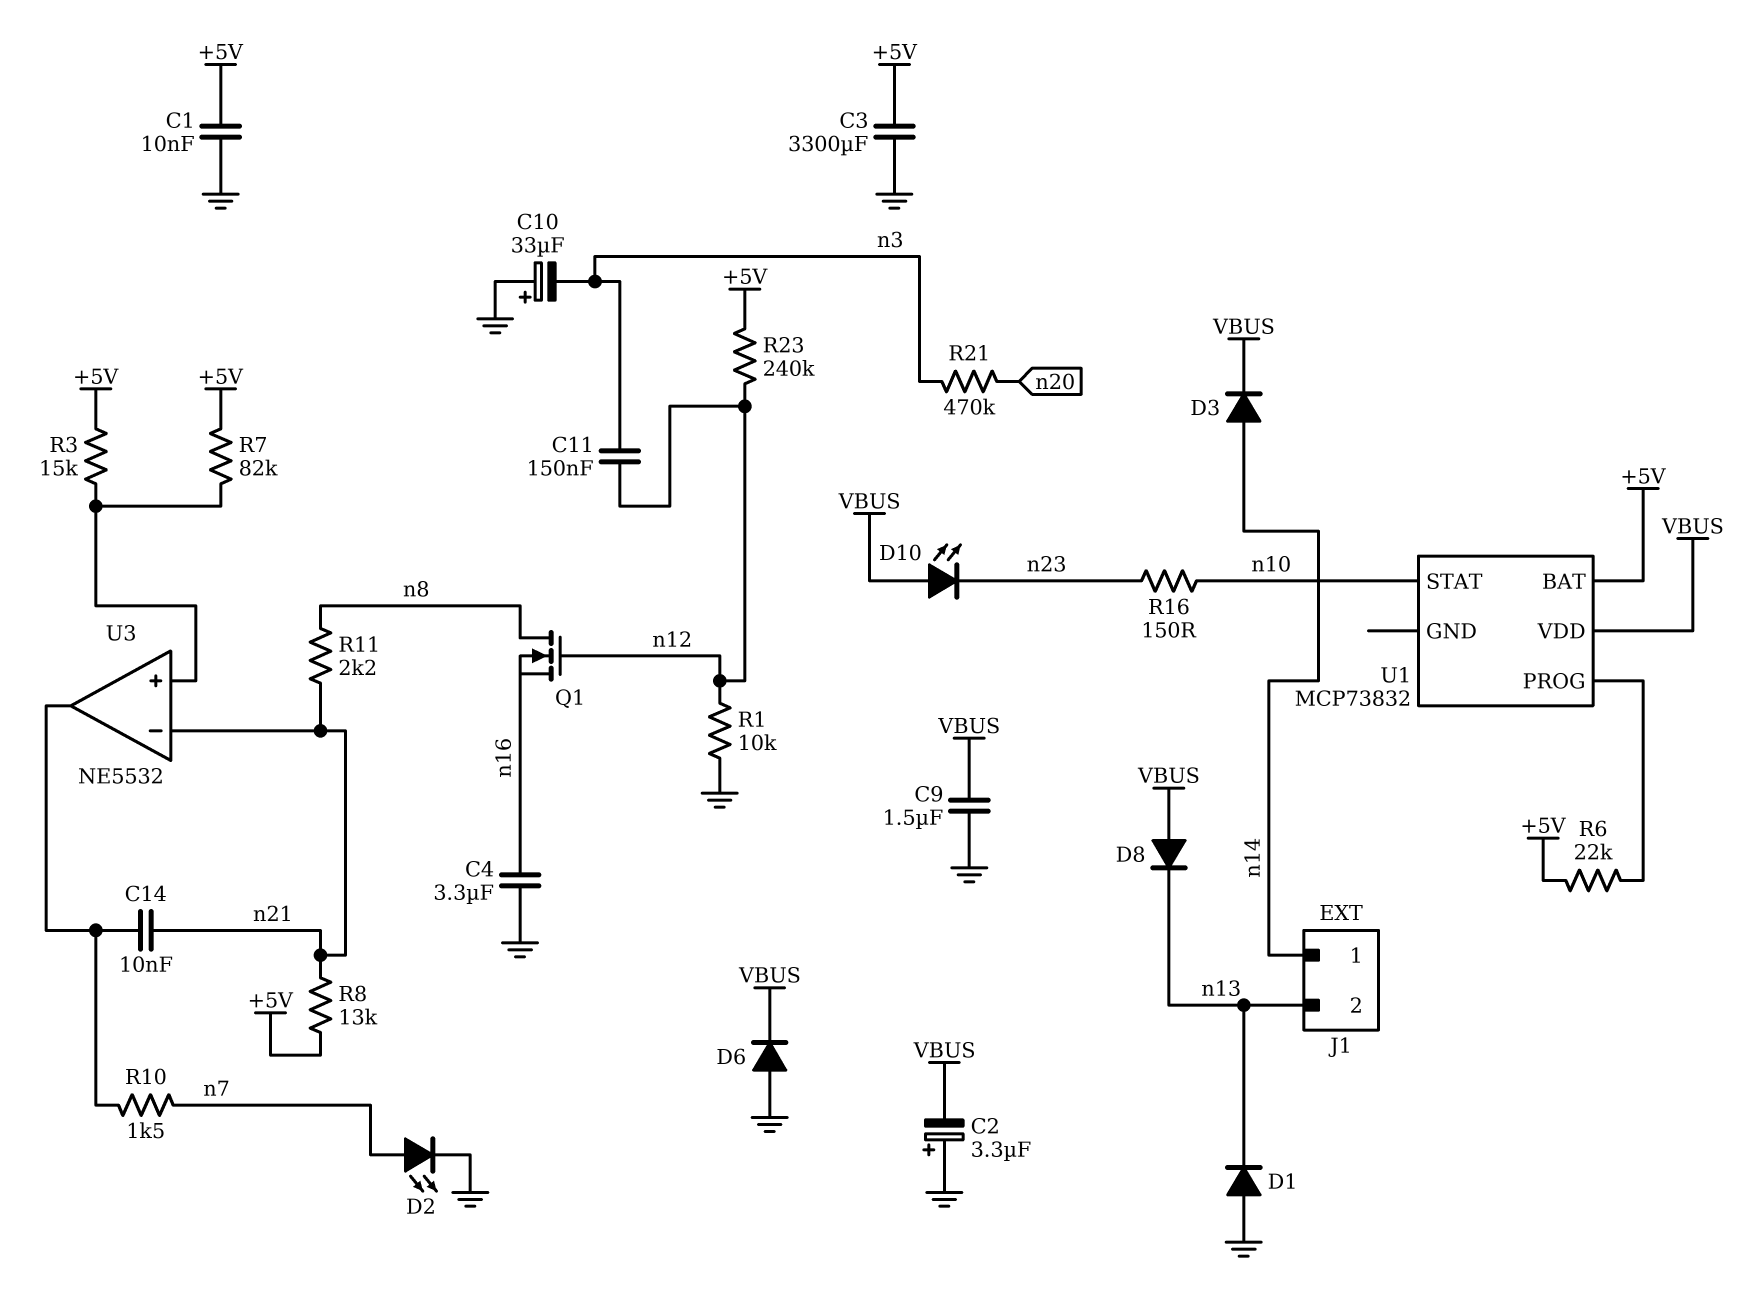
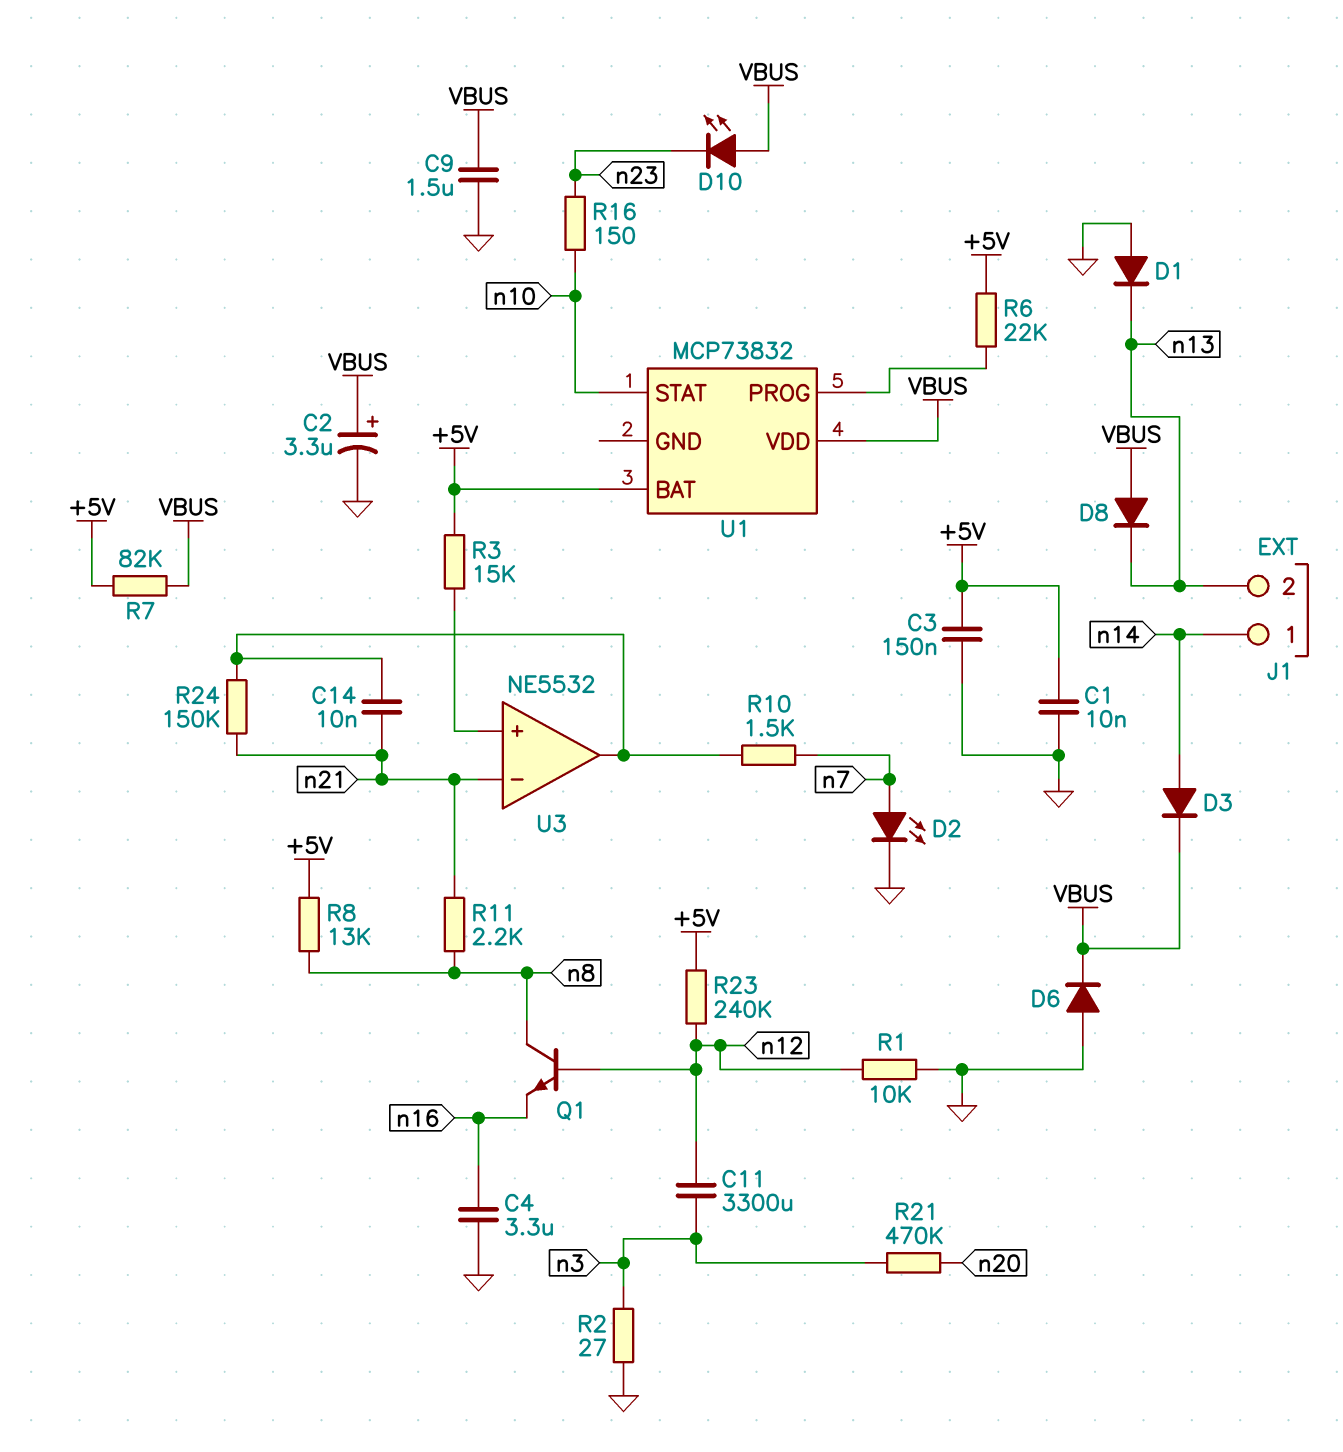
C2: 3.3uF (plus GND, minus VBUS) -> 3.3uF (plus VBUS, minus GND)
C3: 3300uF (+5V, GND) -> 150nF (+5V, GND)
C10: 33uF (plus GND, minus n3) -> none
C11: 150nF (n3, n12) -> 3300uF (n3, n12)
Q1: NMOS (G n12, D n8, S n16) -> NPN (B n12, C n8, E n16)
R2: none -> 27 (GND, n3)
R7: 82k (+5V, U3/in+) -> 82k (+5V, VBUS)
R8: 13k (+5V, n21) -> 13k (+5V, n8)
R24: none -> 150k (U3/out, n21)

